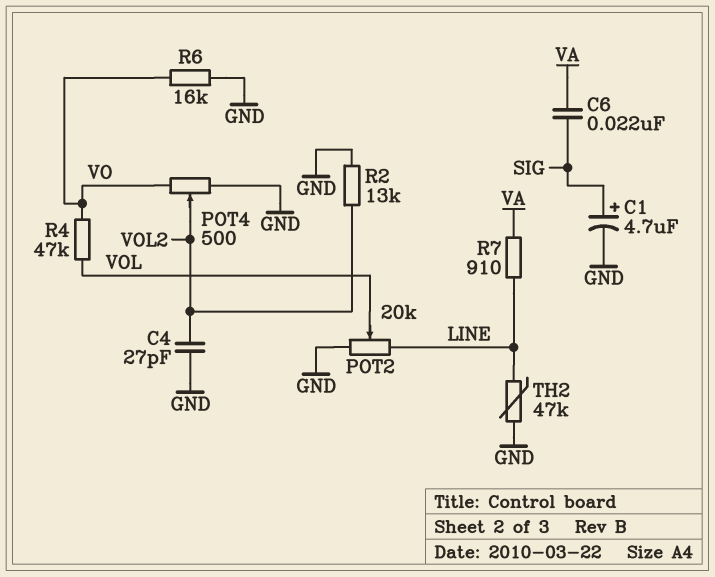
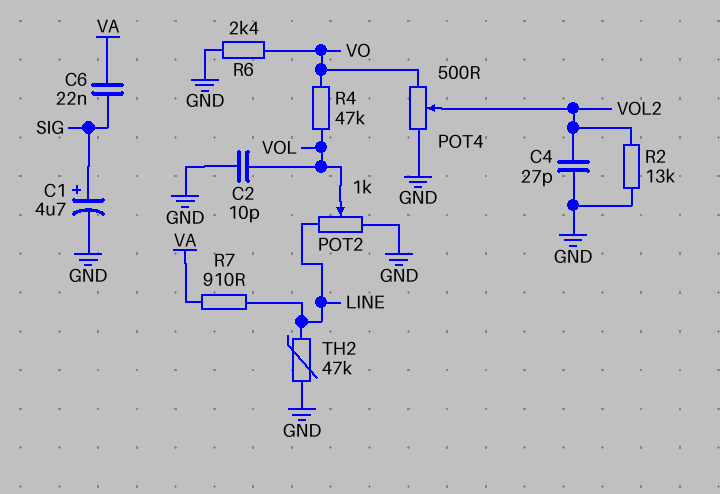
C2: none -> 10pF (GND, VOL)
POT2: 20k (GND, LINE, wiper VOL) -> 1k (GND, LINE, wiper VOL)
R6: 16k (GND, VO) -> 2.4k (GND, VO)

